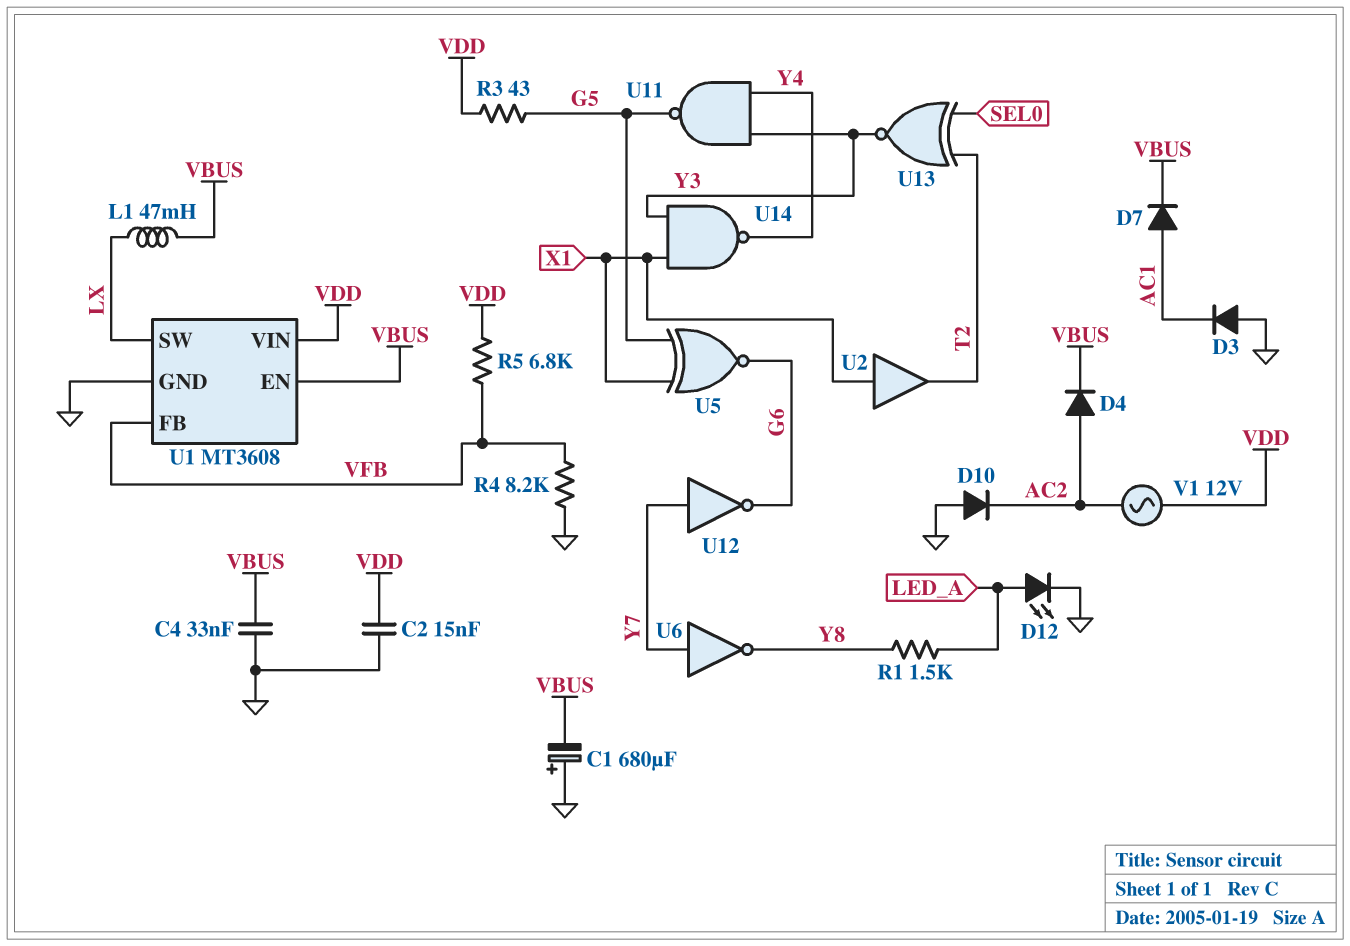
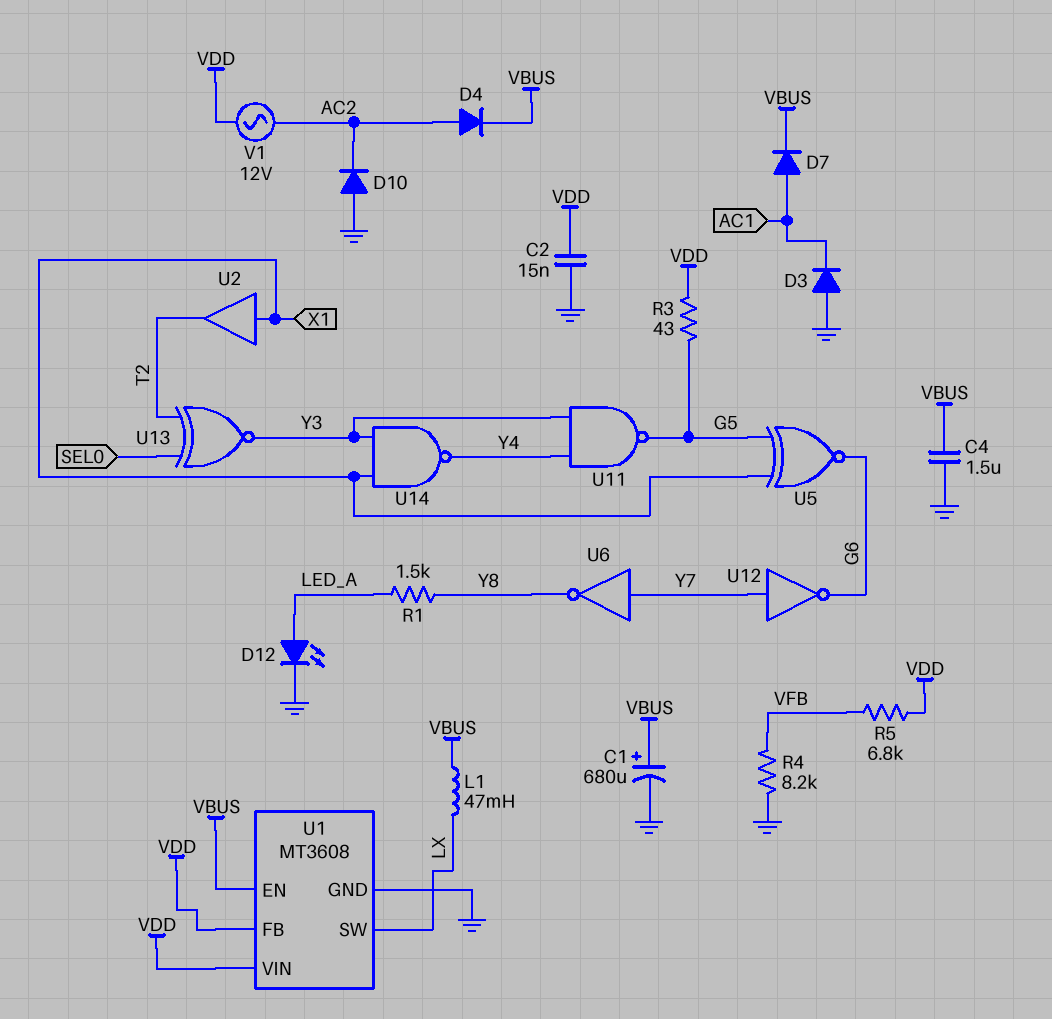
C1: 680uF (plus GND, minus VBUS) -> 680uF (plus VBUS, minus GND)
C4: 33nF (GND, VBUS) -> 1.5uF (GND, VBUS)
U1 pin FB: VFB -> VDD

